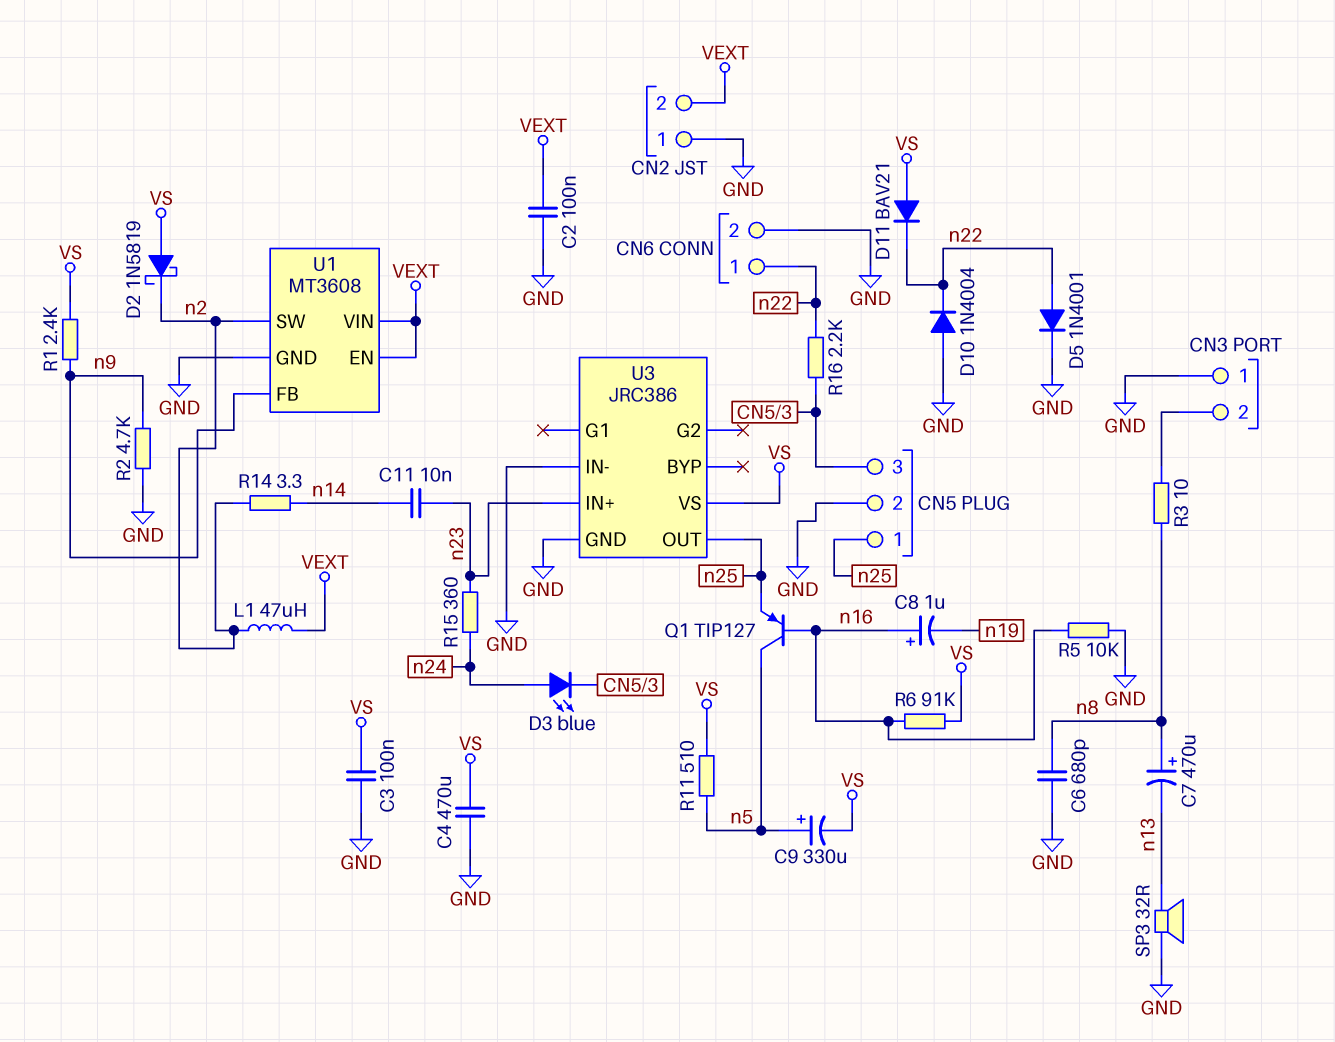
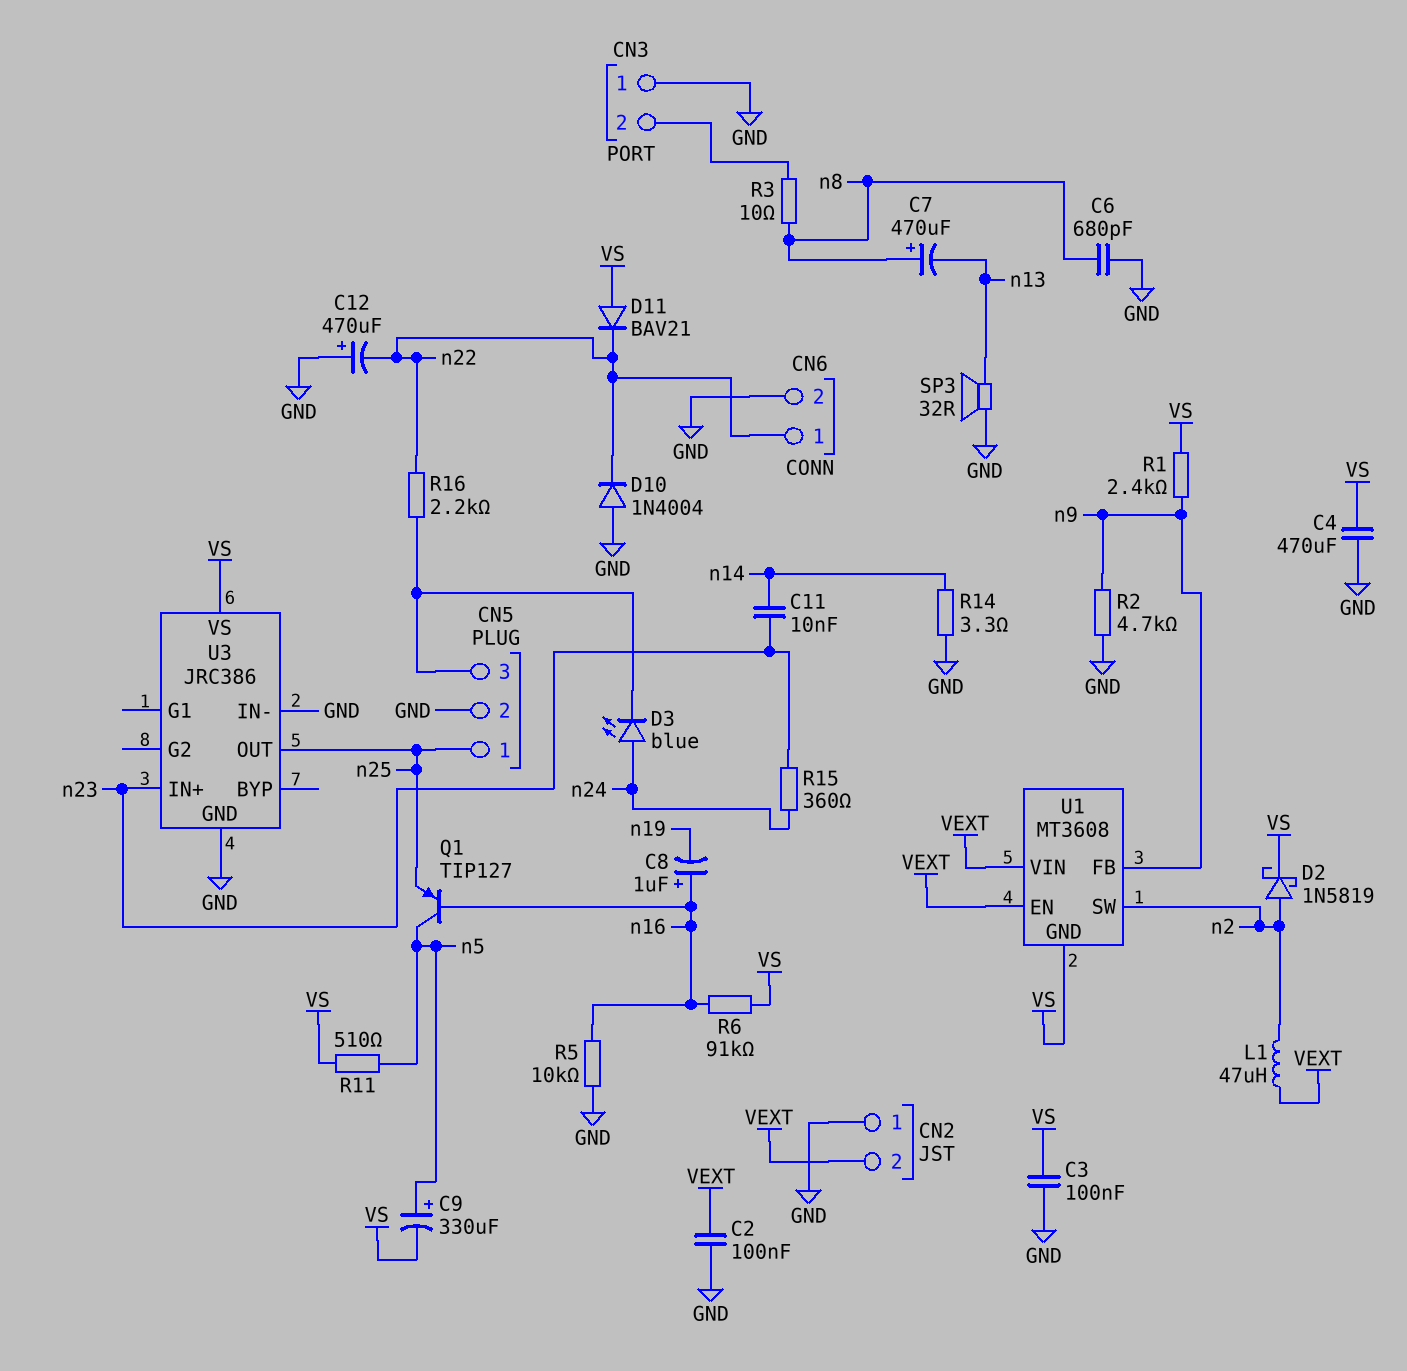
C12: none -> 470uF (plus GND, minus n22)
D2: schottky 1N5819 (A VS, K n2) -> schottky 1N5819 (A n2, K VS)
D5: diode 1N4001 (A n22, K GND) -> none
R14: 3.3 (n2, n14) -> 3.3 (GND, n14)
U1 pin GND: GND -> VS

